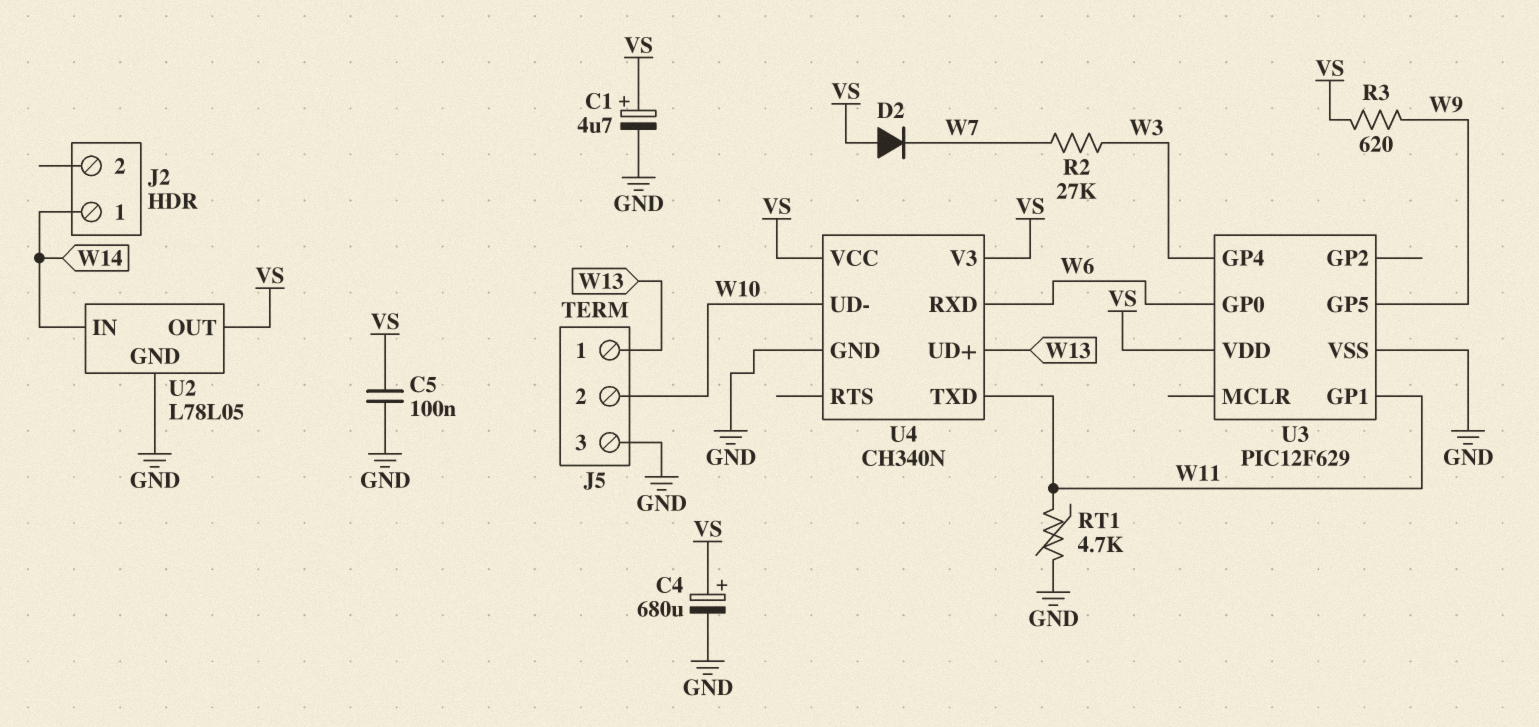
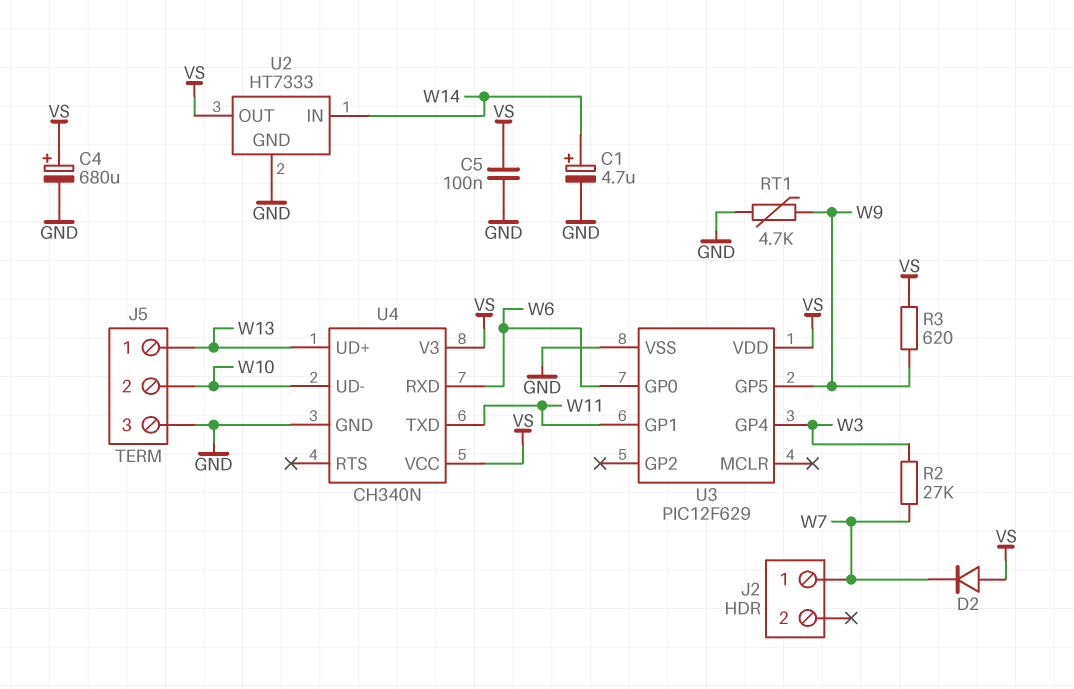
C1: 4.7uF (plus VS, minus GND) -> 4.7uF (plus W14, minus GND)
J2 pin 1: W14 -> W7
RT1: 4.7k (GND, W11) -> 4.7k (GND, W9)
U2: L78L05 -> HT7333

